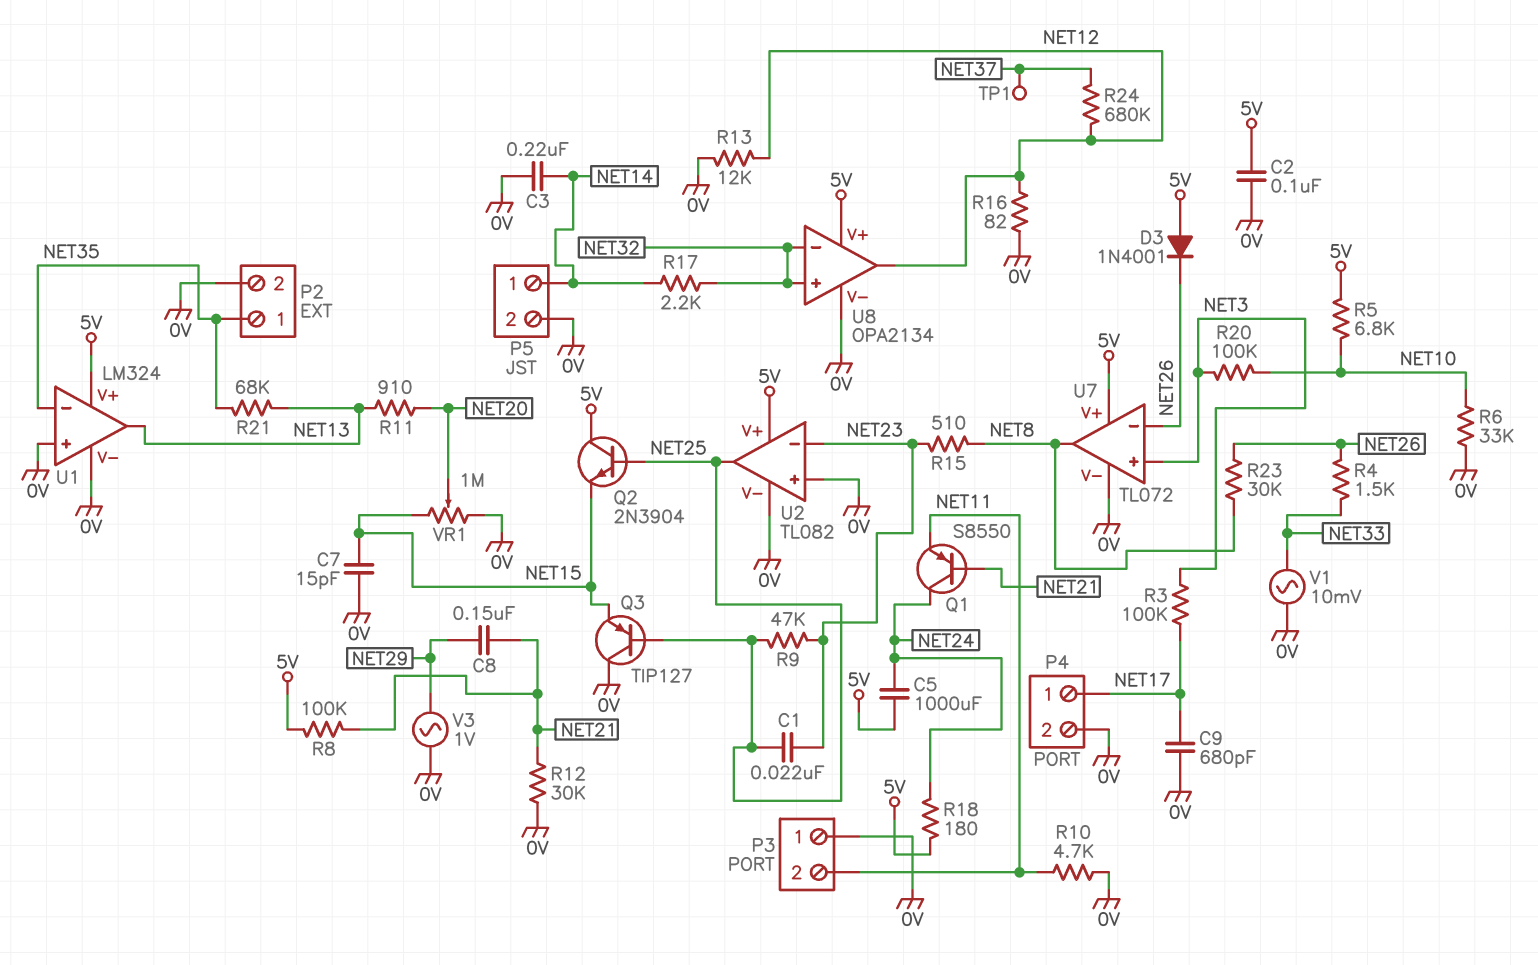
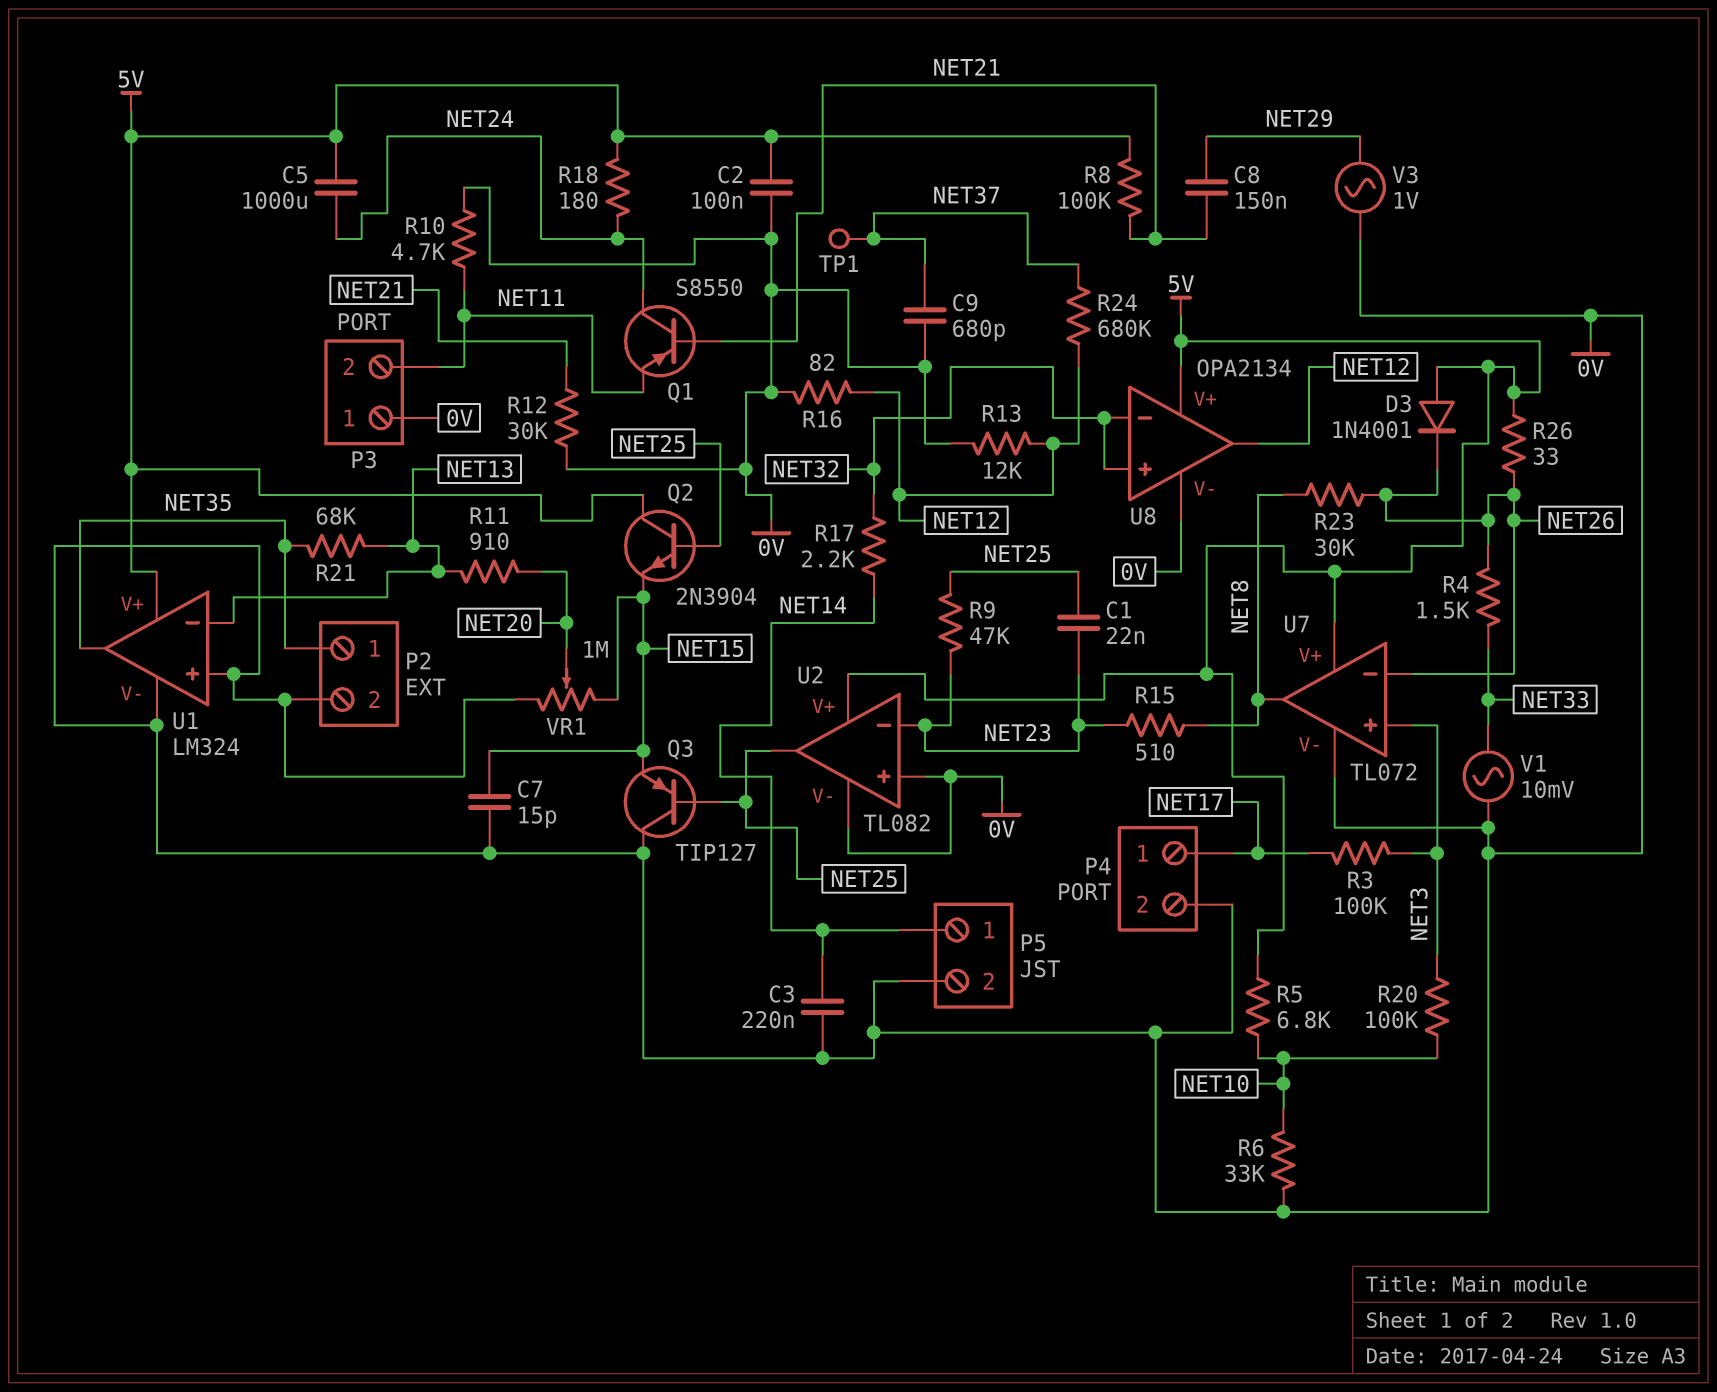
C9: 680pF (0V, NET17) -> 680pF (0V, NET37)
R26: none -> 33 (5V, NET26)
U1 pin in-: NET35 -> NET13
U1 pin out: NET13 -> NET35

